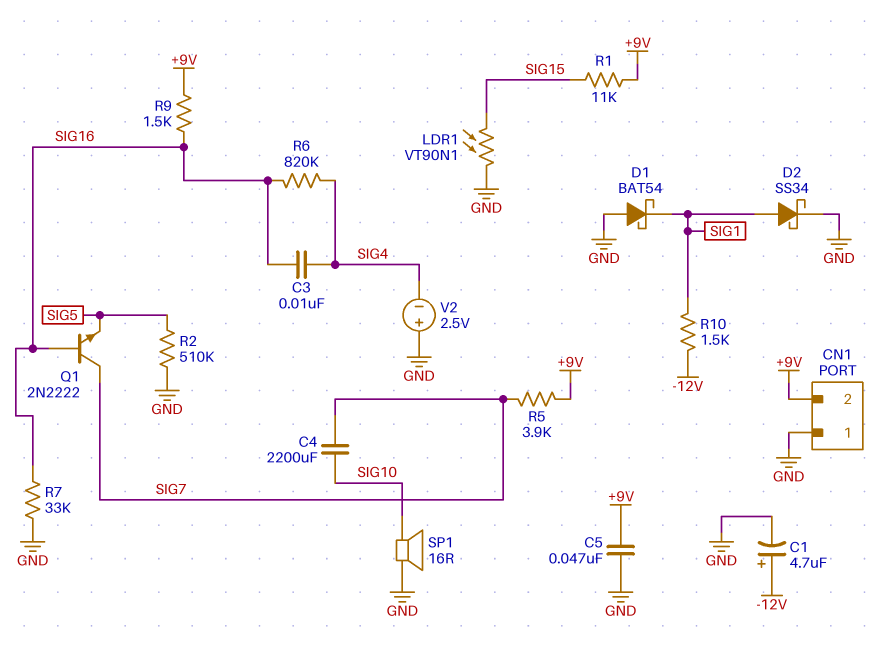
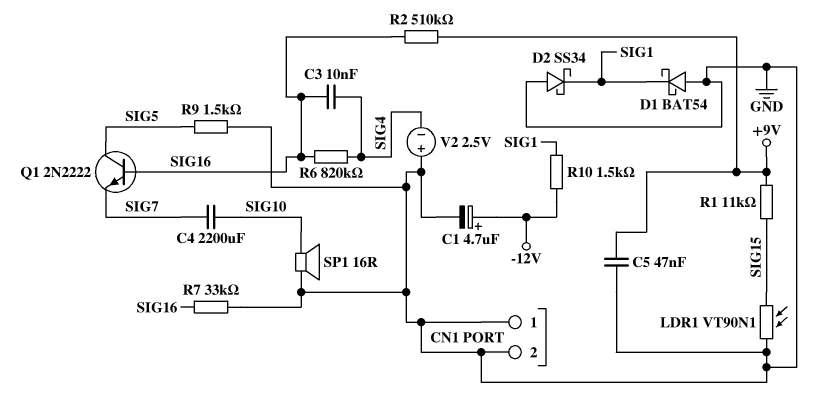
CN1 pin 2: +9V -> GND
D2: schottky SS34 (A SIG1, K GND) -> schottky SS34 (A GND, K SIG1)
Q1: NPN 2N2222 (B SIG16, C SIG7, E SIG5) -> NPN 2N2222 (B SIG16, C SIG5, E SIG7)
R2: 510k (GND, SIG5) -> 510k (+9V, SIG16)
R5: 3.9k (+9V, SIG7) -> none
R9: 1.5k (+9V, SIG16) -> 1.5k (GND, SIG5)

